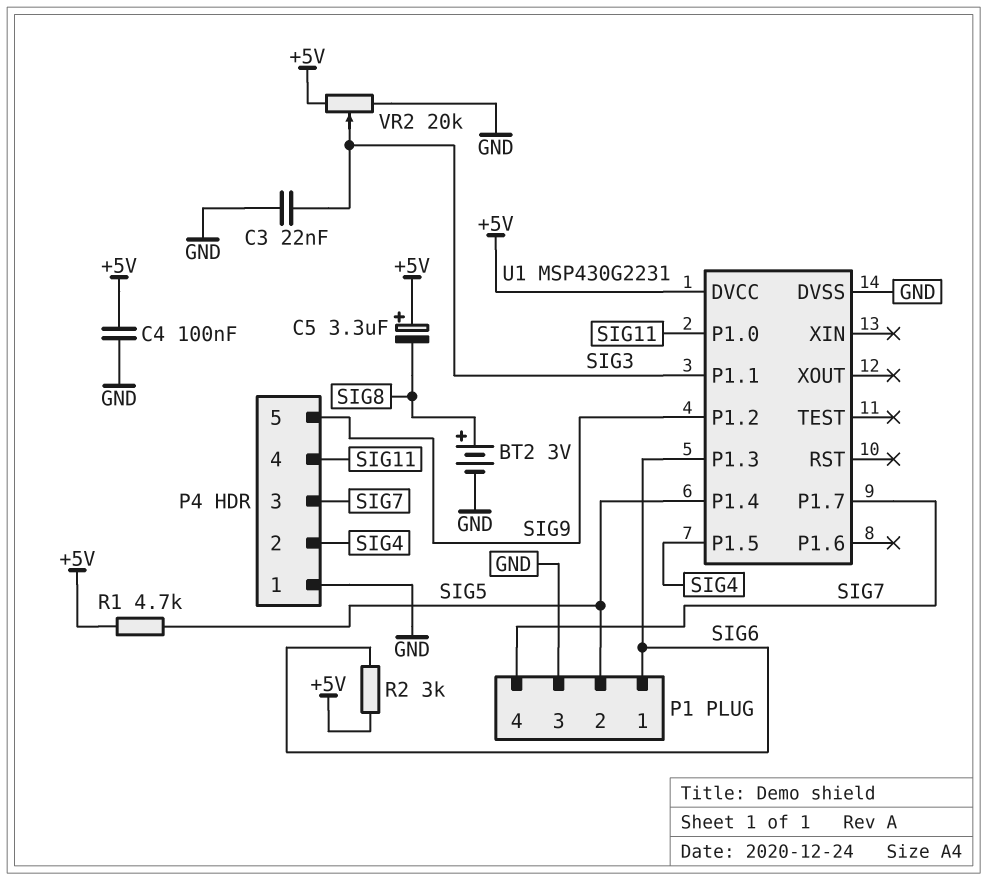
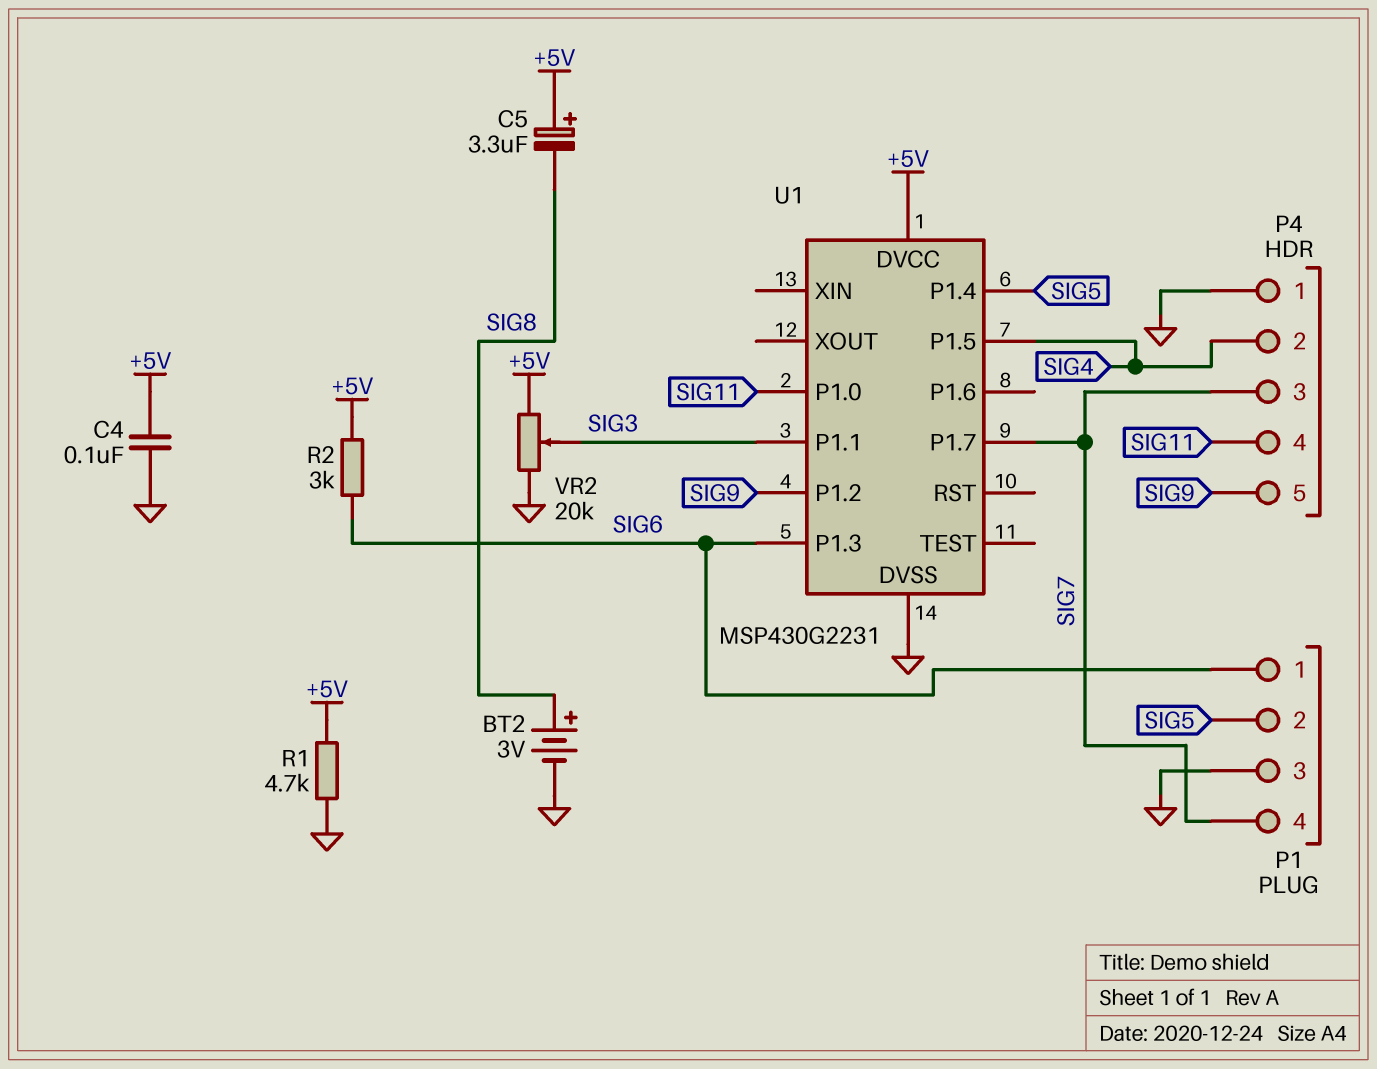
C3: 22nF (GND, SIG3) -> none
R1: 4.7k (+5V, SIG5) -> 4.7k (+5V, GND)

